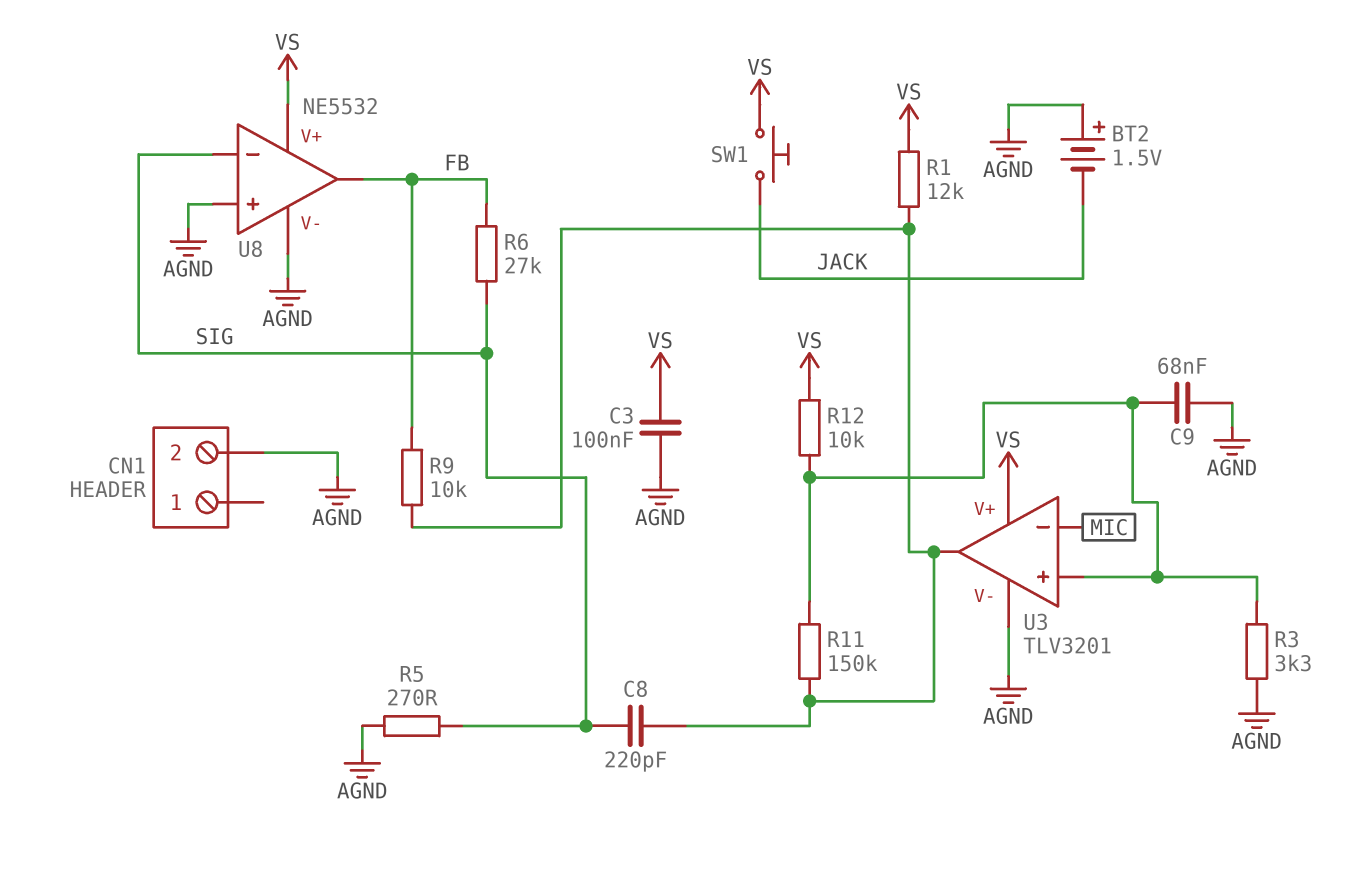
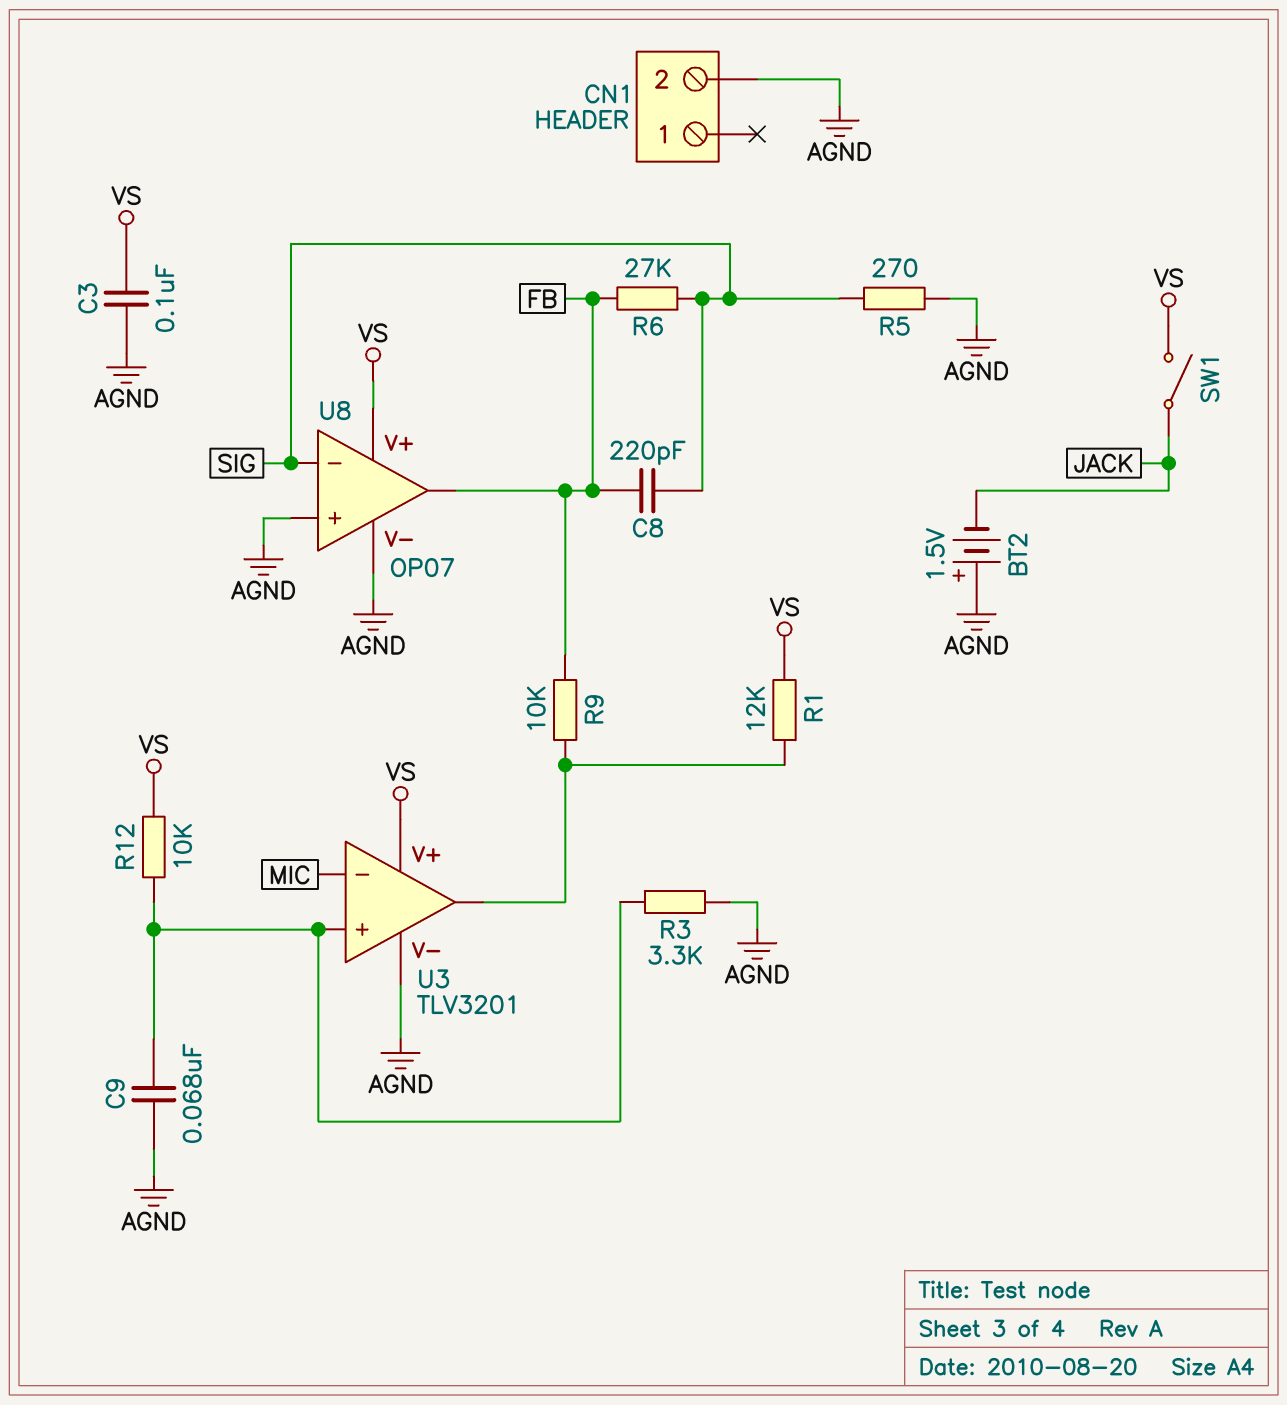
C8: 220pF (SIG, U3/out) -> 220pF (FB, SIG)
R11: 150k (U3/in+, U3/out) -> none
SW1: button (JACK, VS) -> switch (JACK, VS)
U8: NE5532 -> OP07

